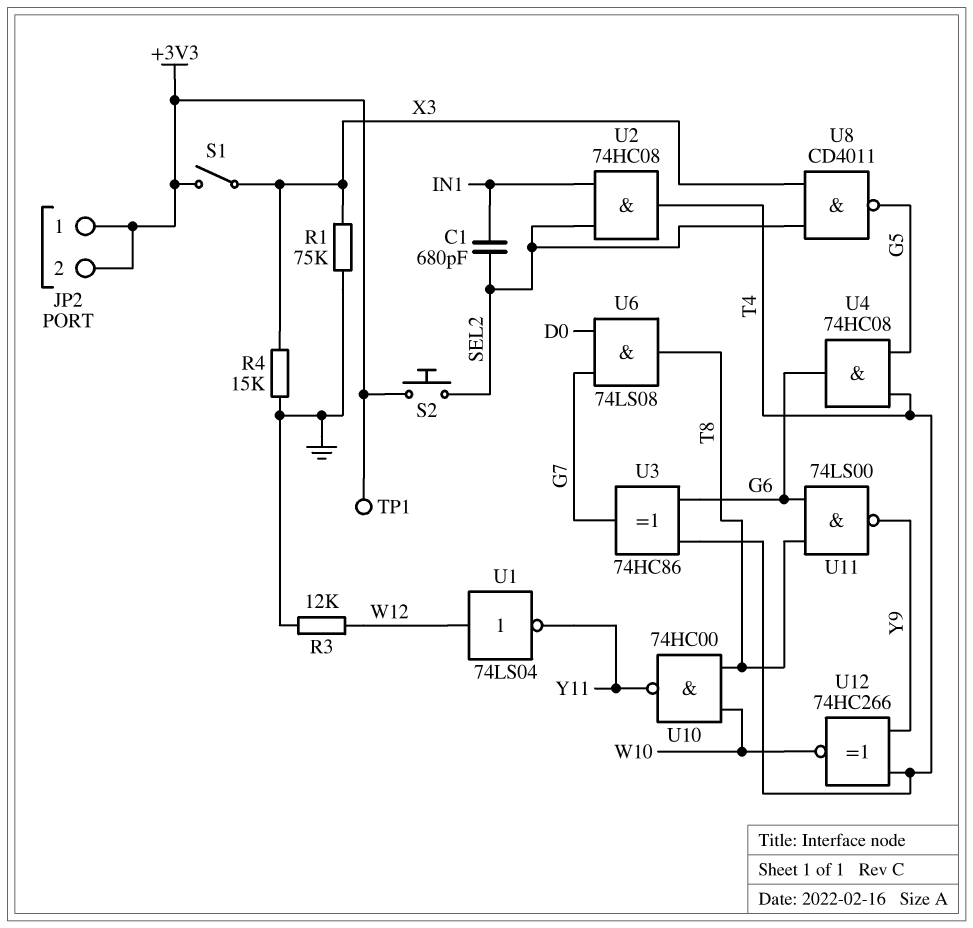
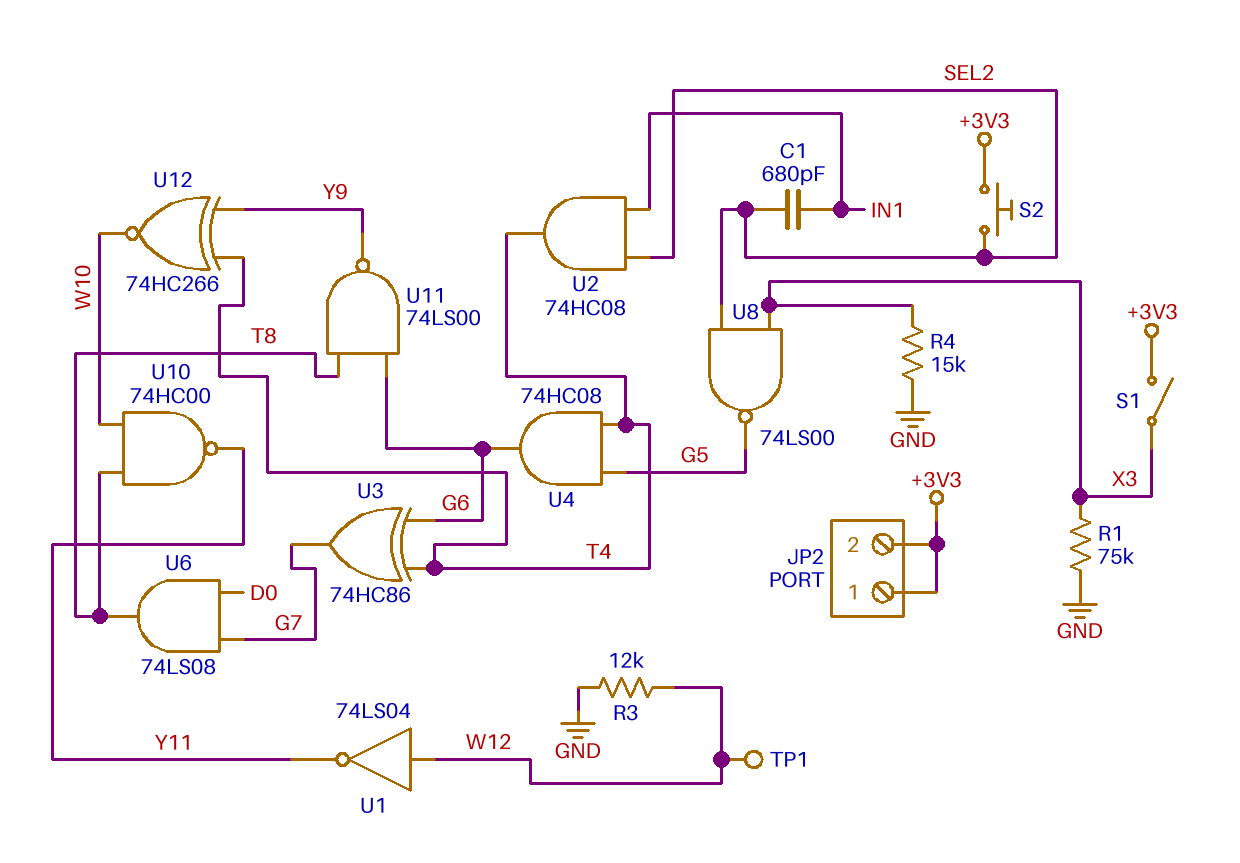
TP1: test point (+3V3) -> test point (W12)
U8: NAND CD4011 (in SEL2, in X3, out G5) -> NAND 74LS00 (in SEL2, in X3, out G5)

